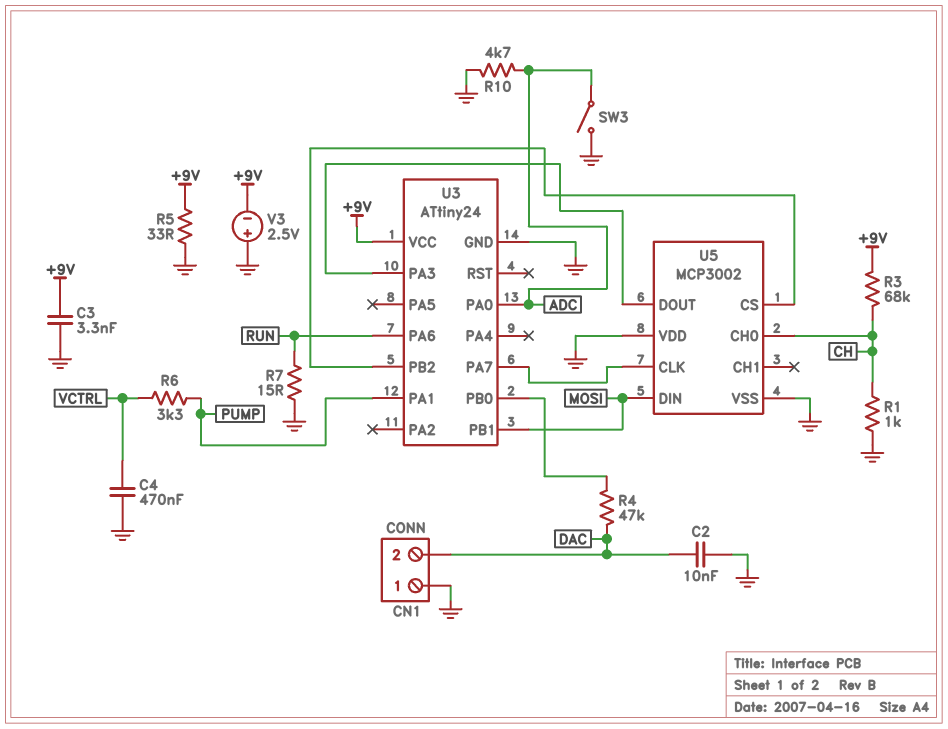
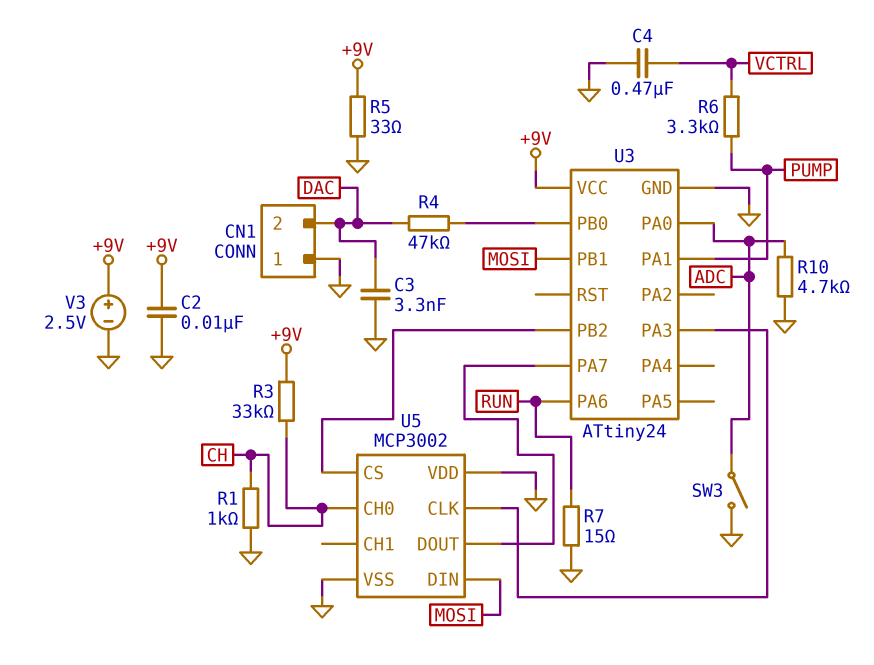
C2: 10nF (DAC, GND) -> 10nF (+9V, GND)
C3: 3.3nF (+9V, GND) -> 3.3nF (DAC, GND)
R3: 68k (+9V, CH) -> 33k (+9V, CH)
U5 pin CLK: U3/PA7 -> U3/PA3
U5 pin DOUT: U3/PA3 -> U3/PA7
V3: 2.5V (plus GND, minus +9V) -> 2.5V (plus +9V, minus GND)

